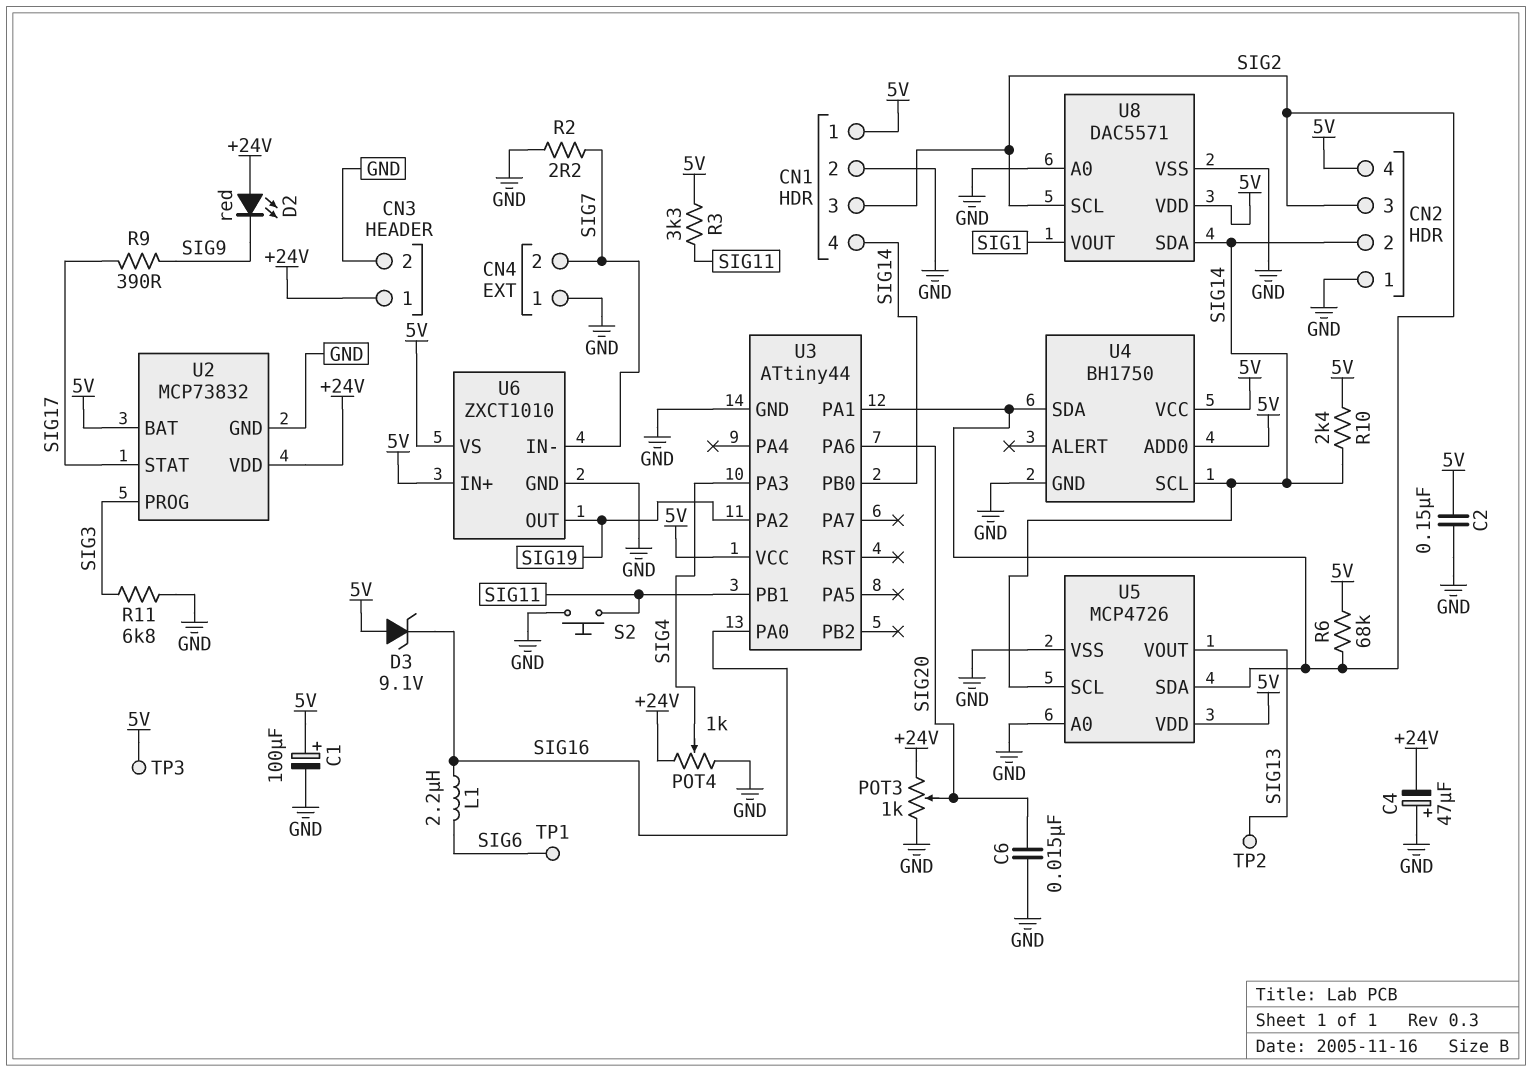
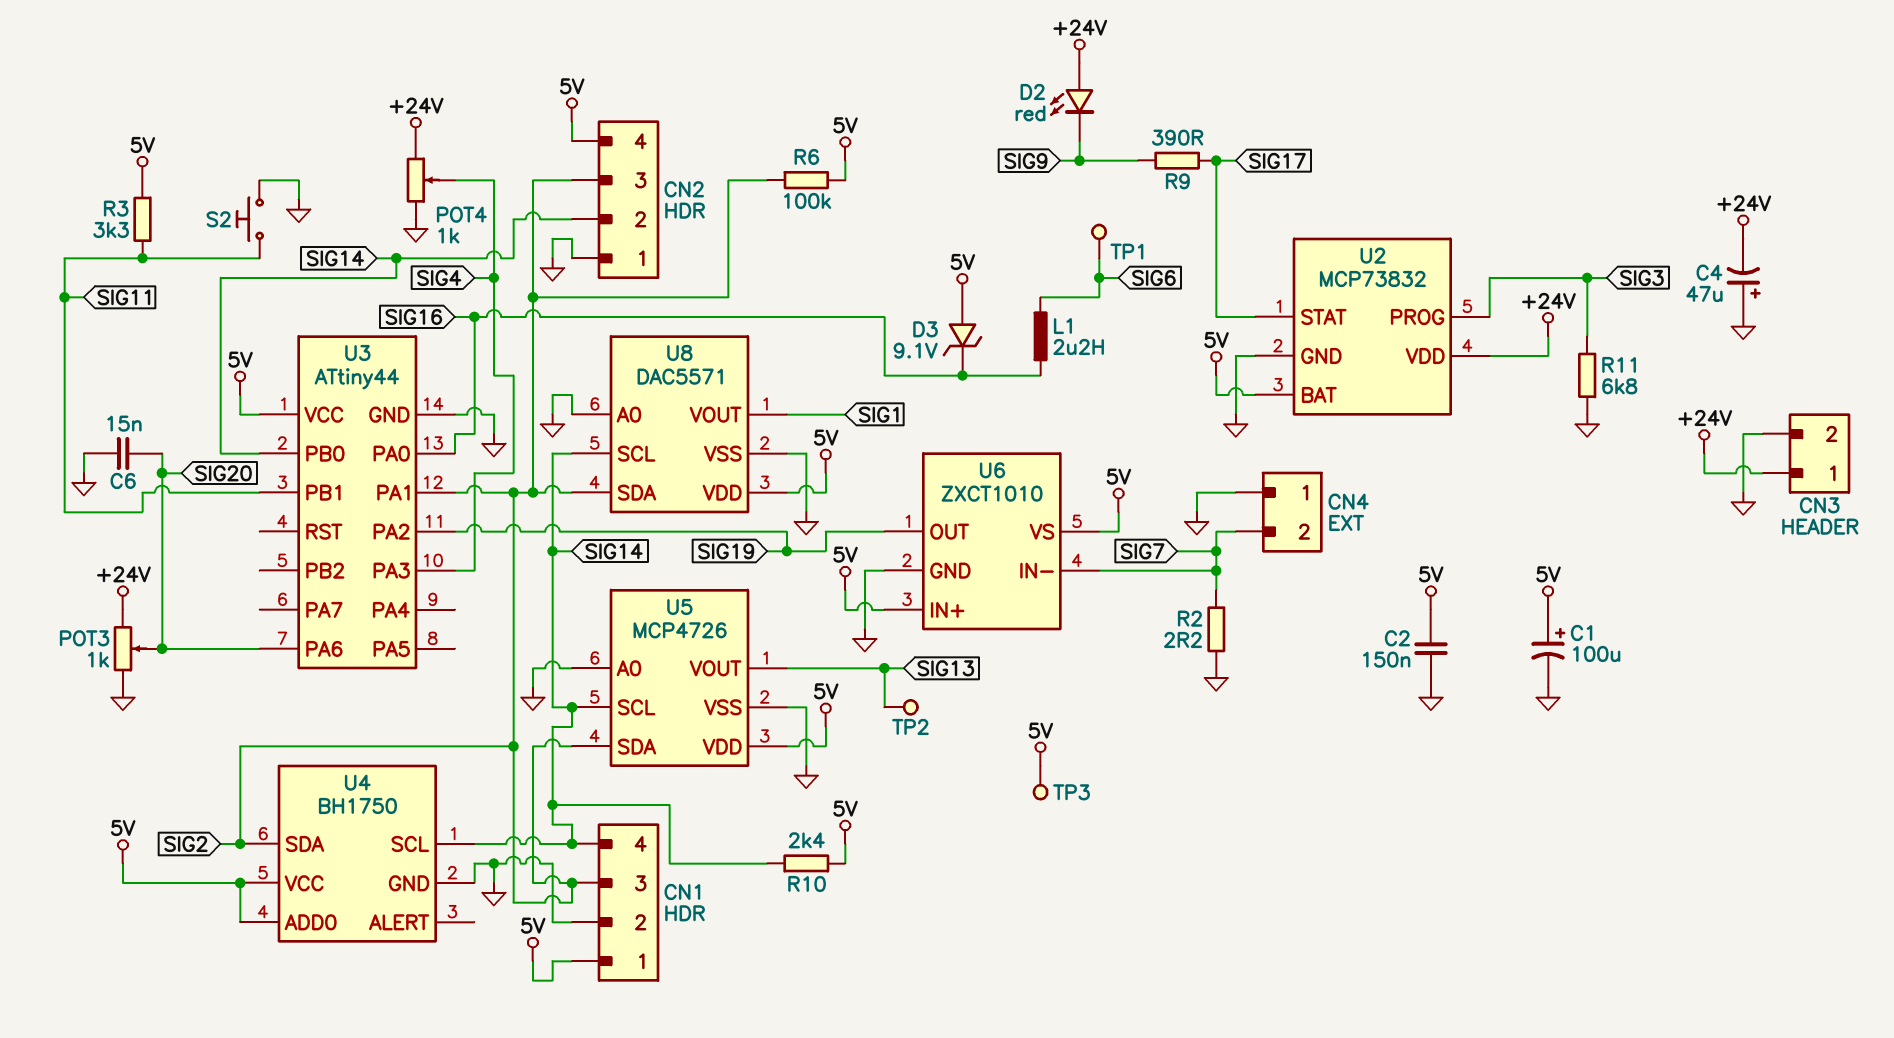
R6: 68k (5V, SIG2) -> 100k (5V, SIG2)
U8 pin SCL: SIG2 -> SIG14
U8 pin SDA: SIG14 -> SIG2

